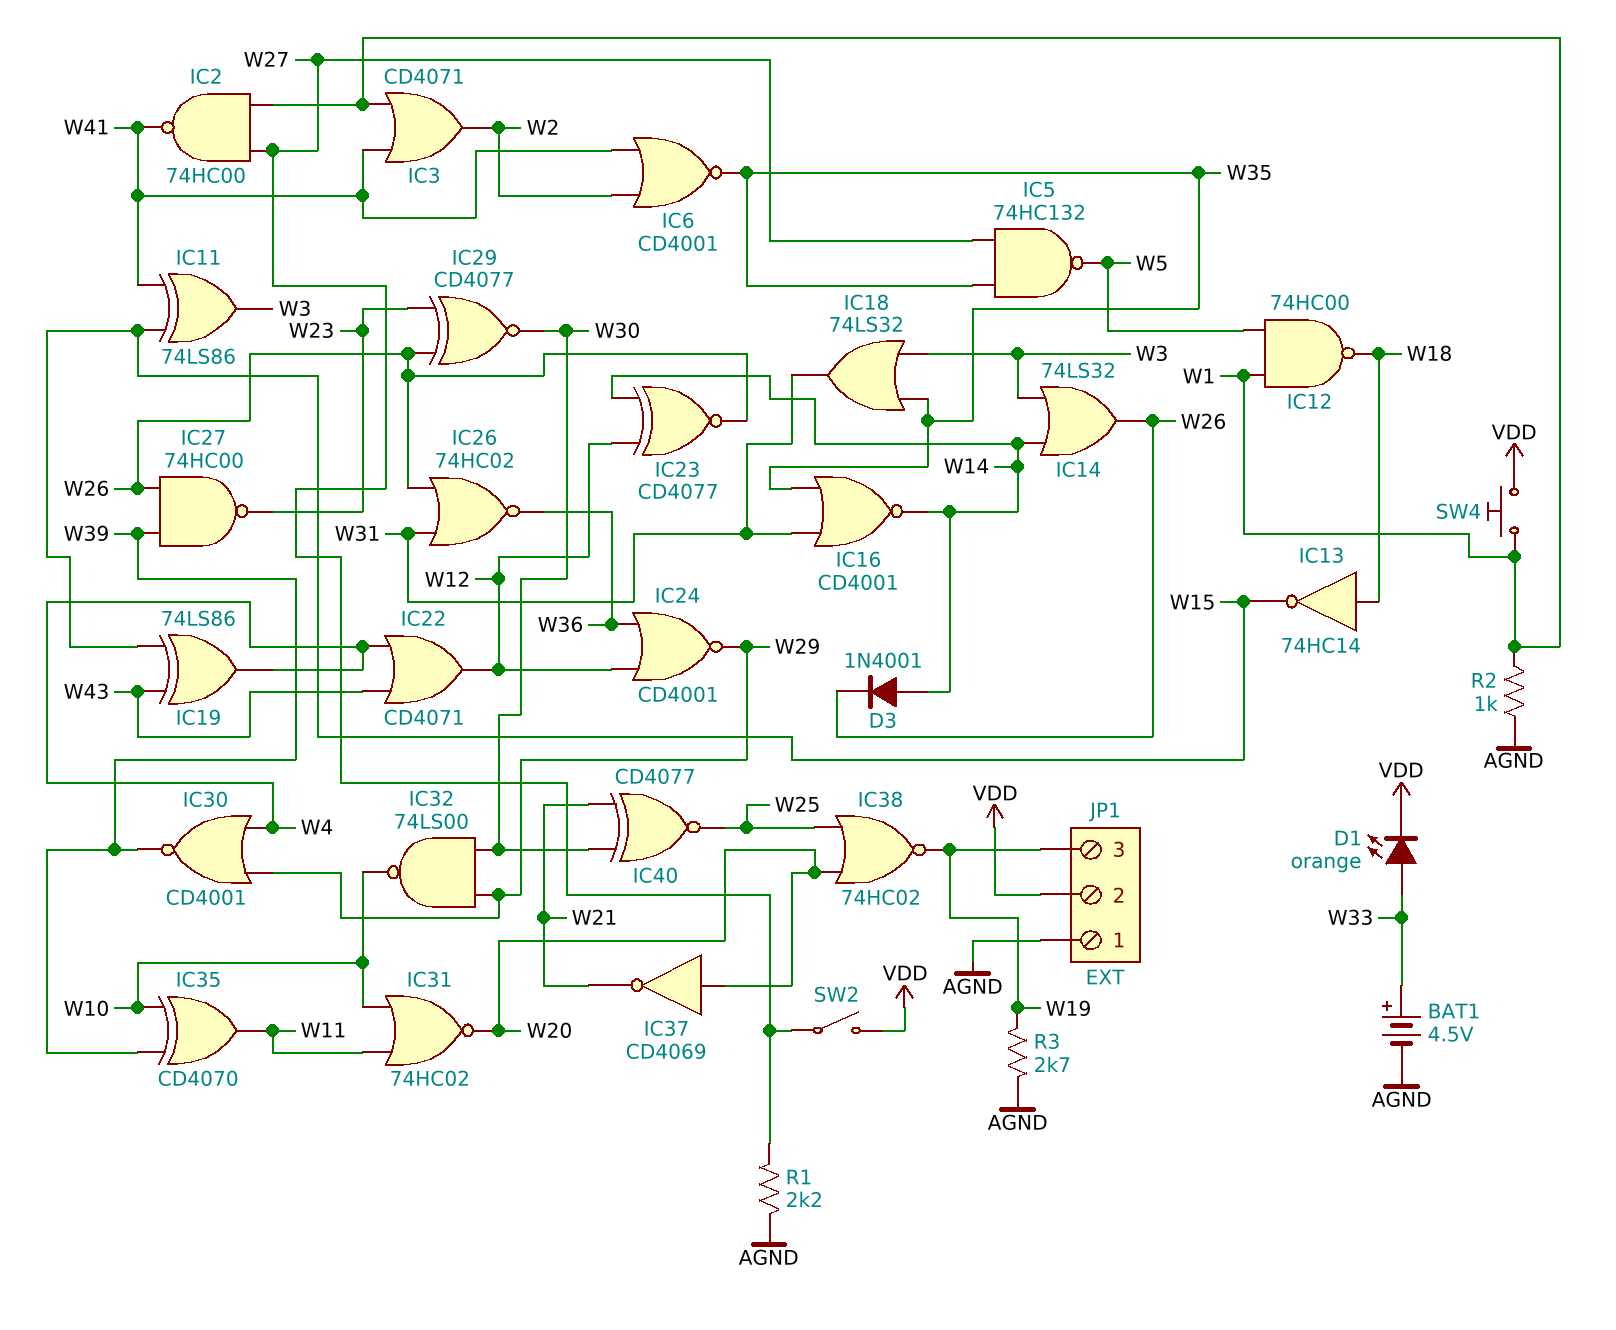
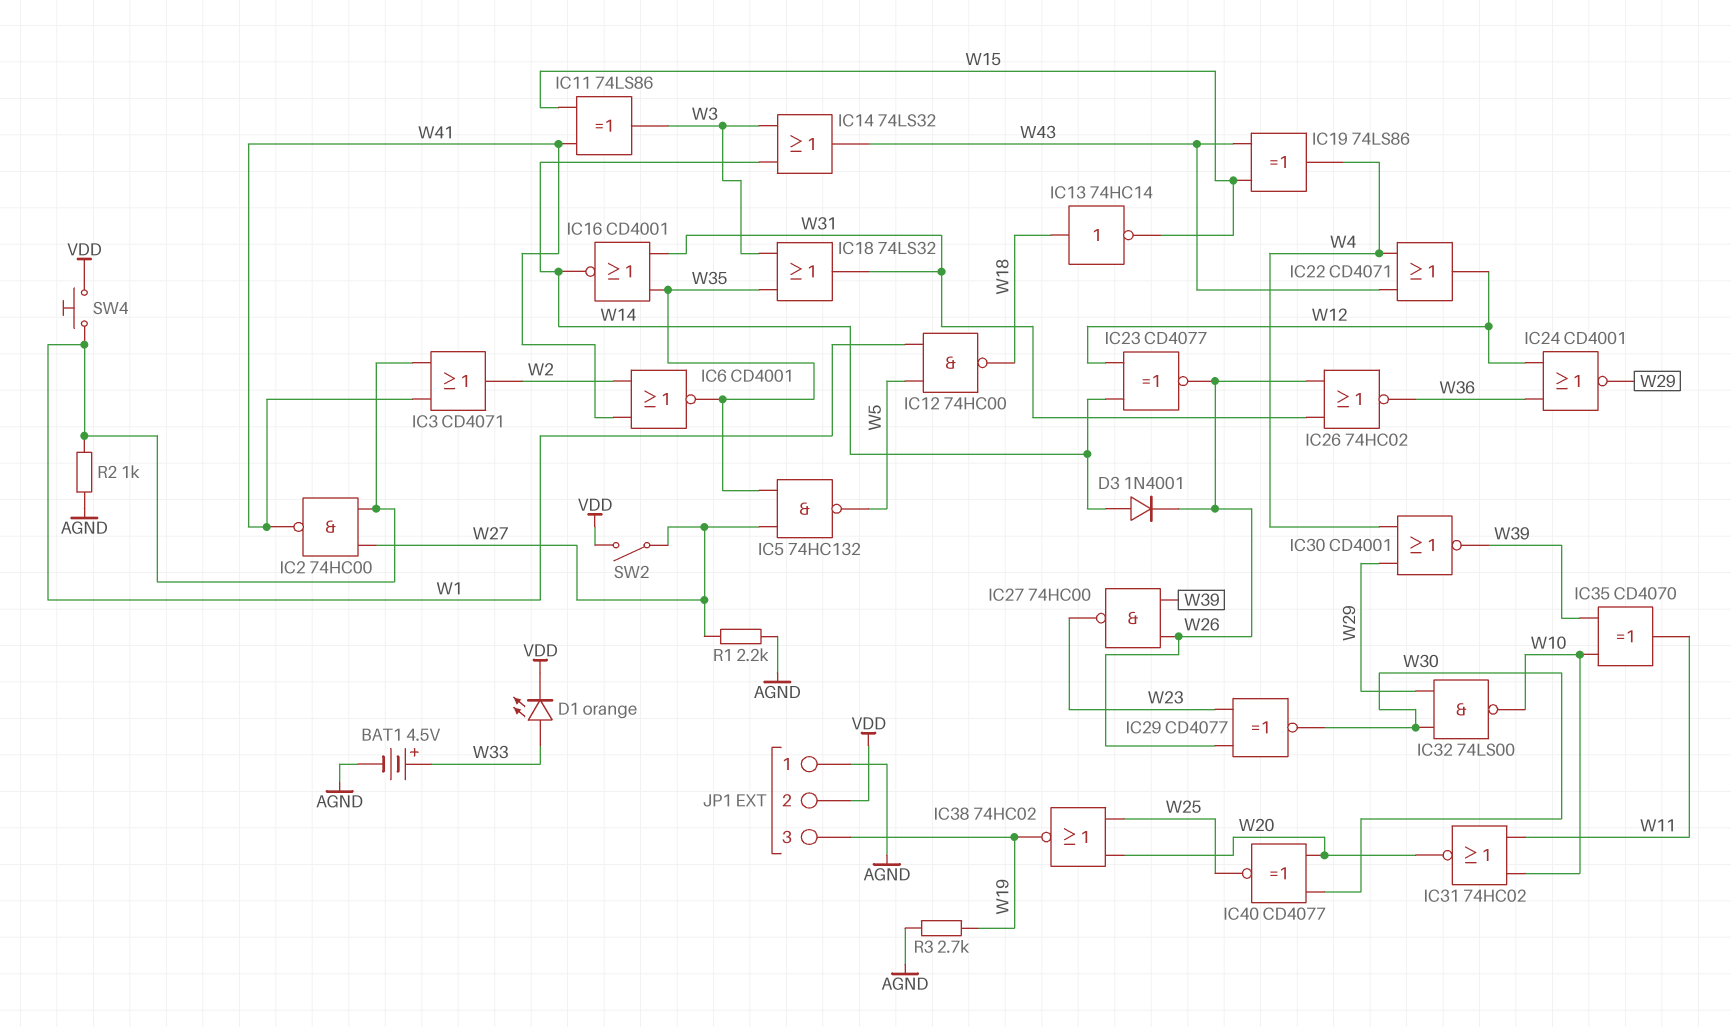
IC14: OR 74LS32 (in W3, in W14, out W26) -> OR 74LS32 (in W3, in W14, out W43)
IC37: NOT CD4069 (in W20, out W21) -> none
IC40: XNOR CD4077 (in W21, in W30, out W25) -> XNOR CD4077 (in W20, in W30, out W25)

